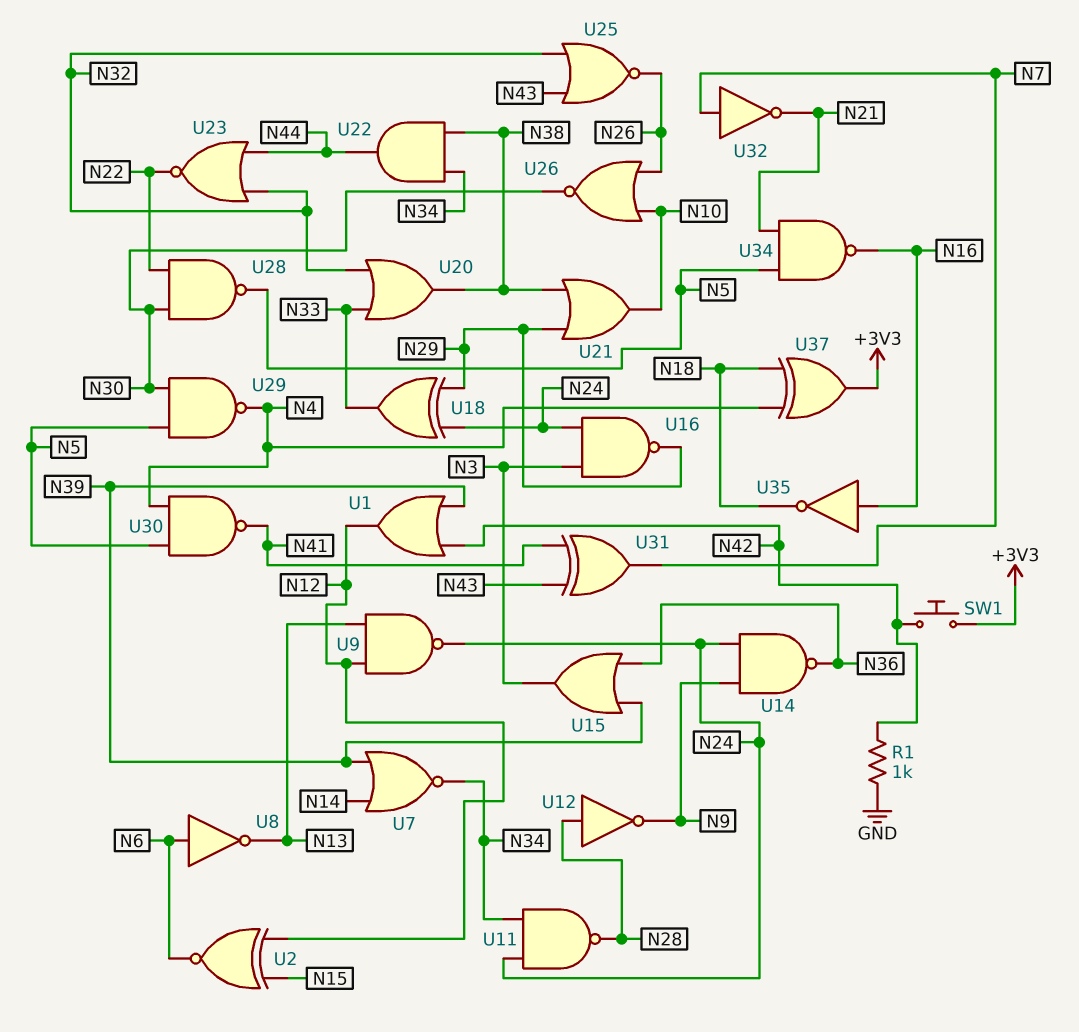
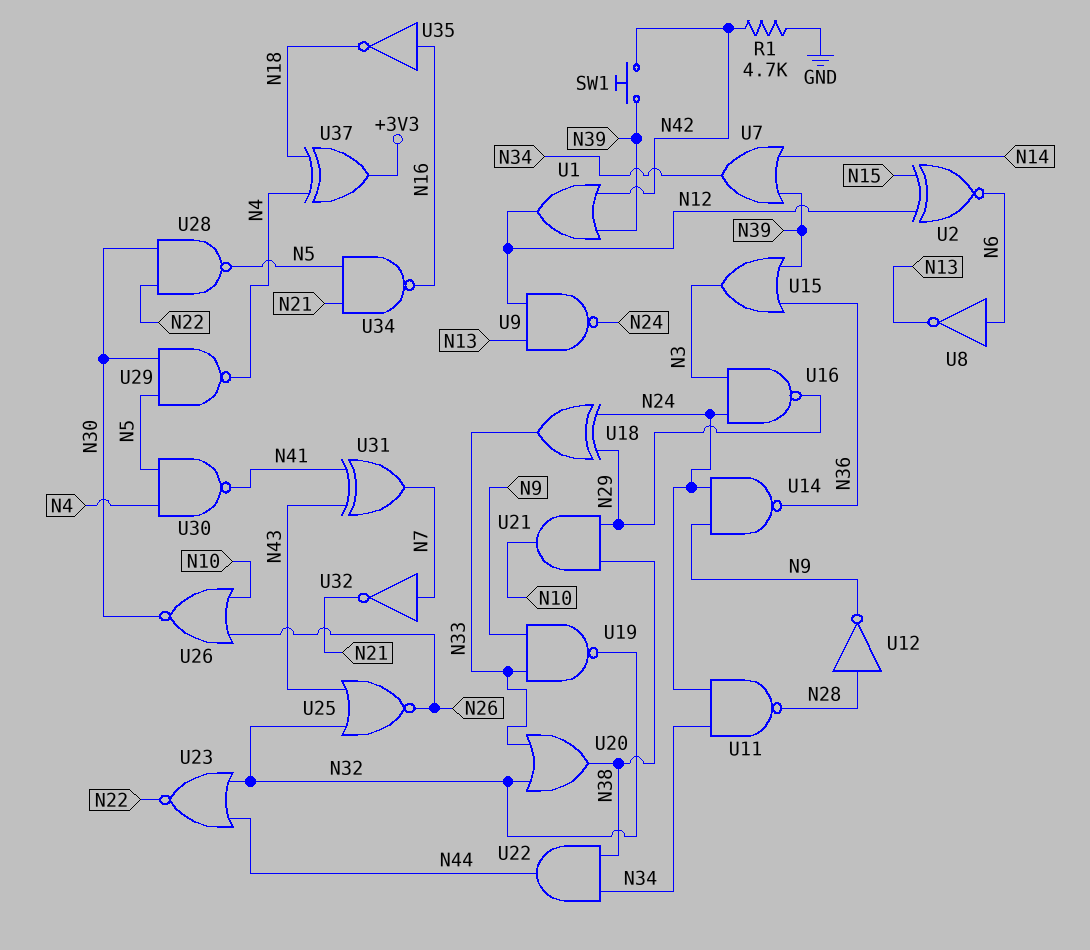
R1: 1k (GND, N42) -> 4.7k (GND, N42)
SW1: button (+3V3, N42) -> button (N39, N42)
U7: NOR (in N14, in N39, out N34) -> OR (in N14, in N39, out N34)
U19: none -> NAND (in N9, in N33, out N32)
U21: OR (in N29, in N38, out N10) -> AND (in N29, in N38, out N10)

